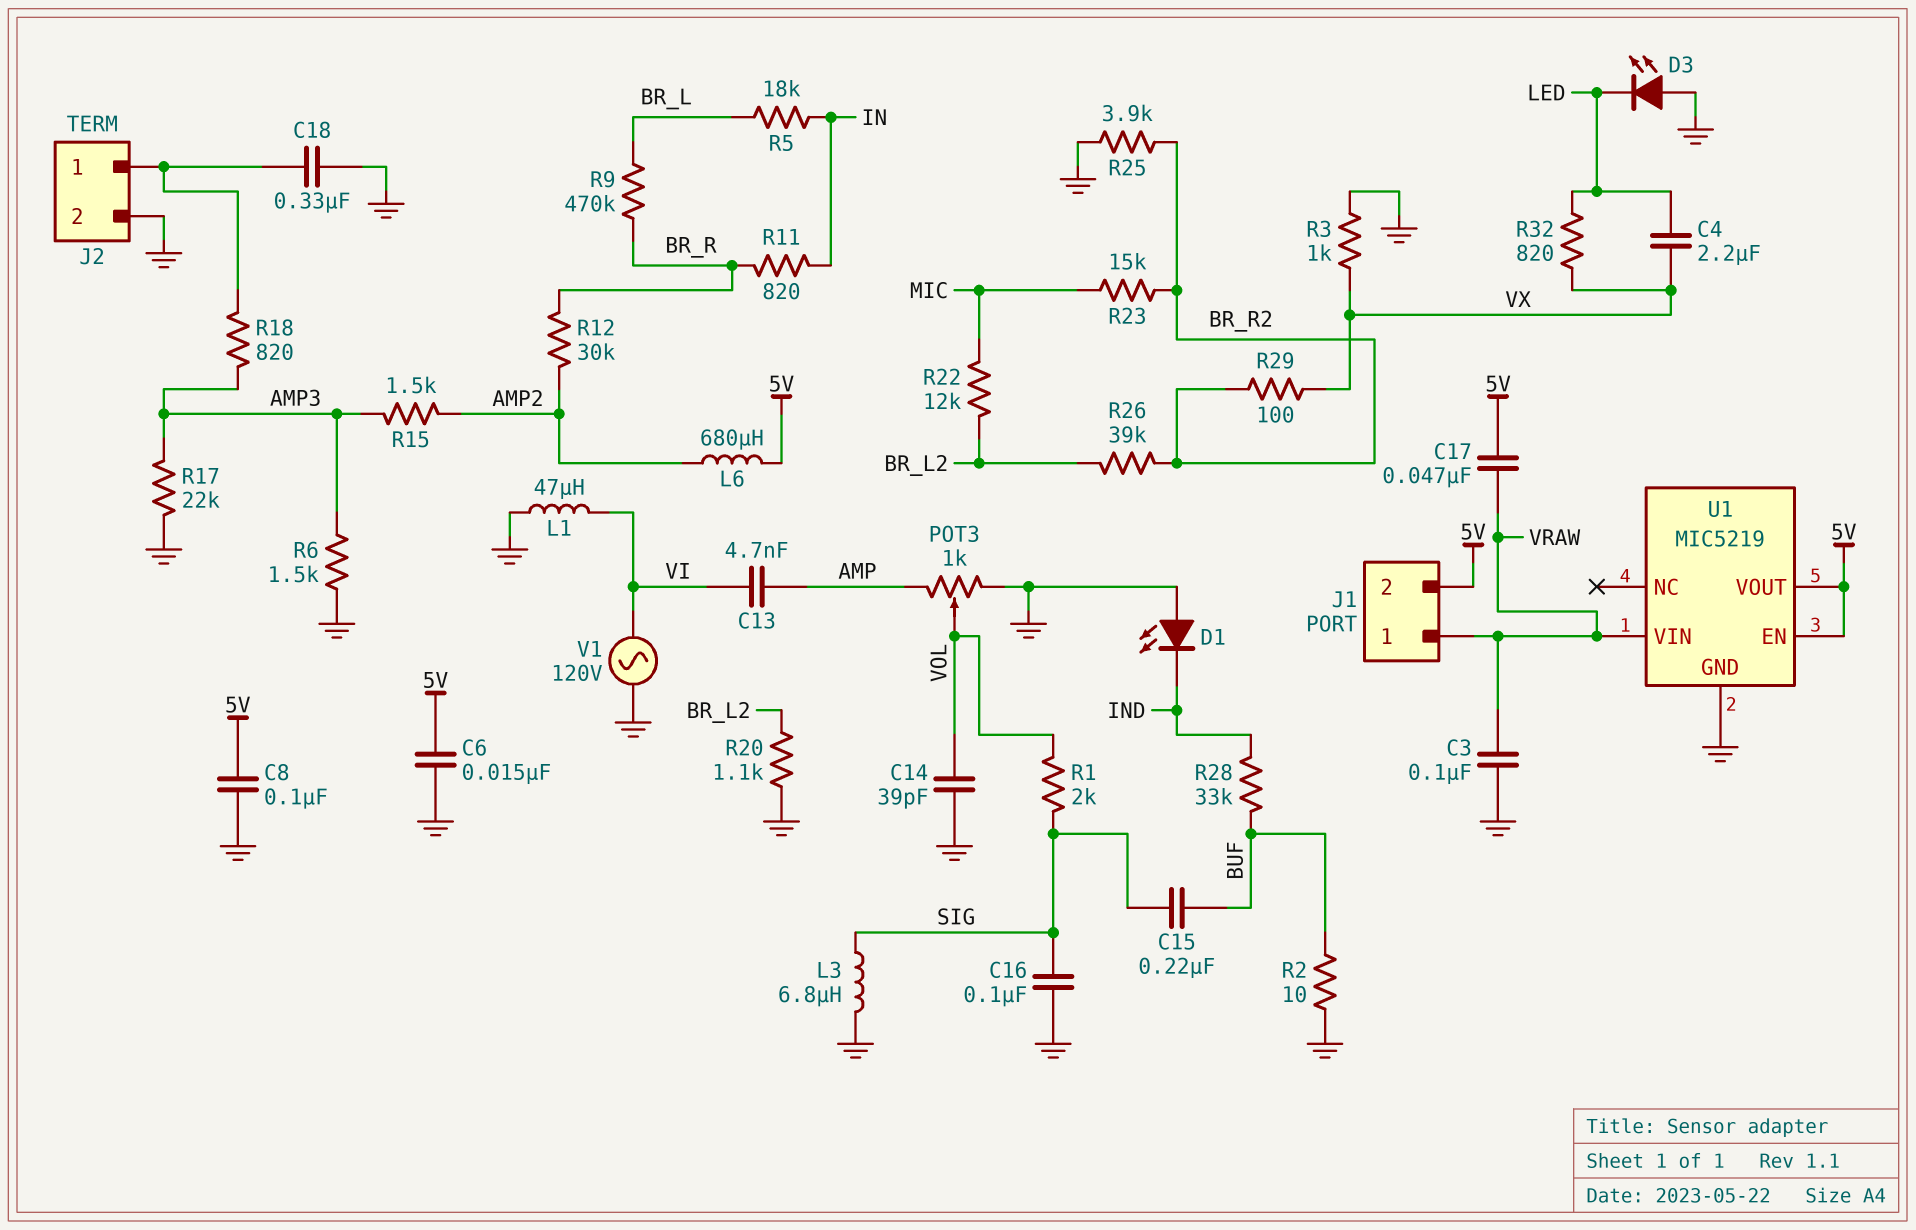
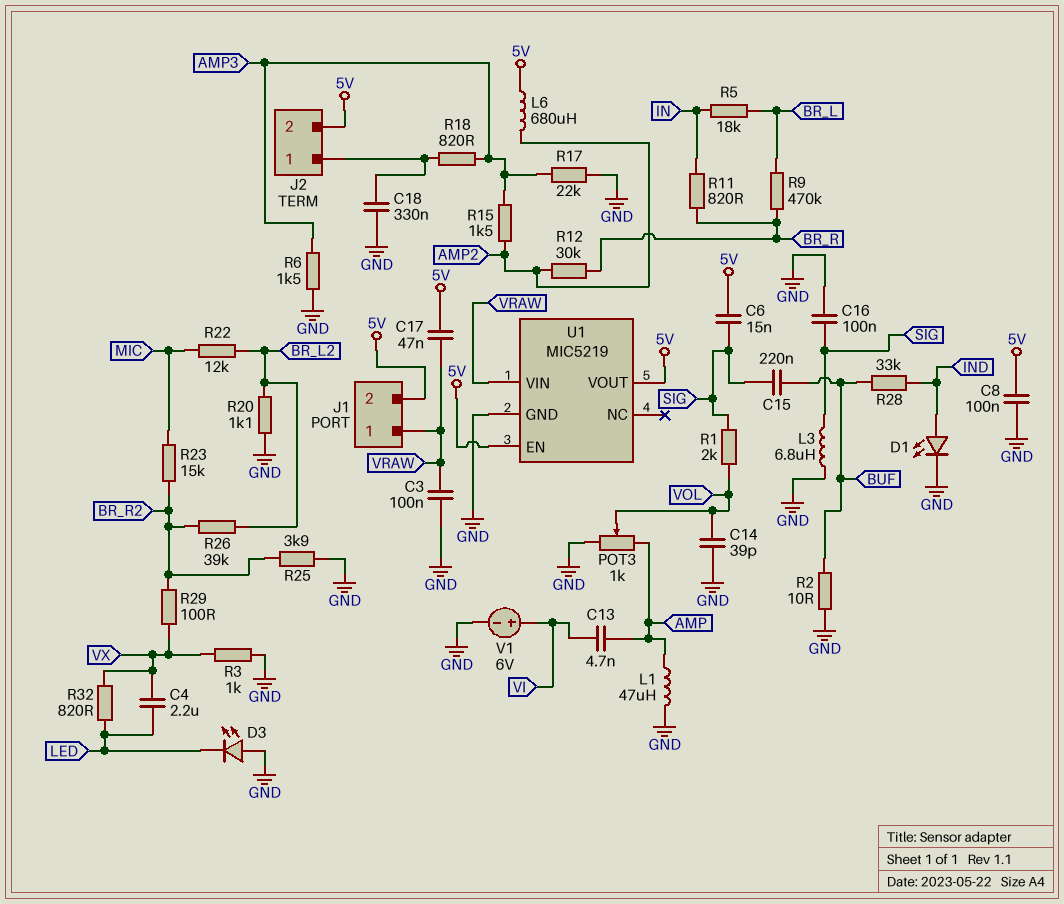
C6: 15nF (5V, GND) -> 15nF (5V, SIG)
D1: LED (A GND, K IND) -> LED (A IND, K GND)
J2 pin 2: GND -> 5V
L1: 47uH (GND, VI) -> 47uH (AMP, GND)
V1: AC 120V (GND, VI) -> 6V (plus VI, minus GND)

